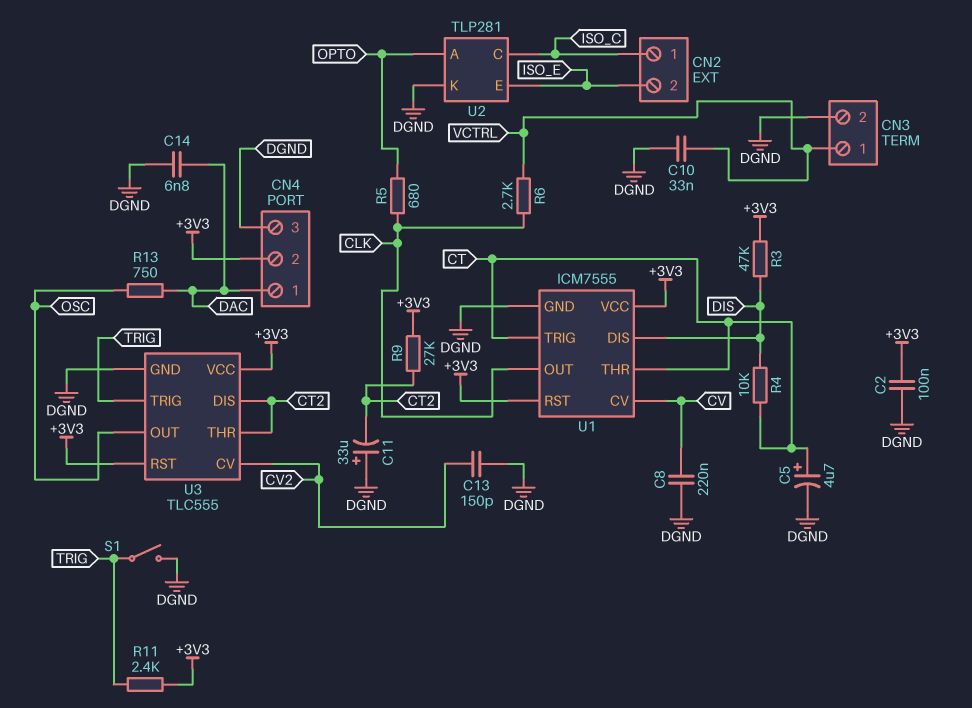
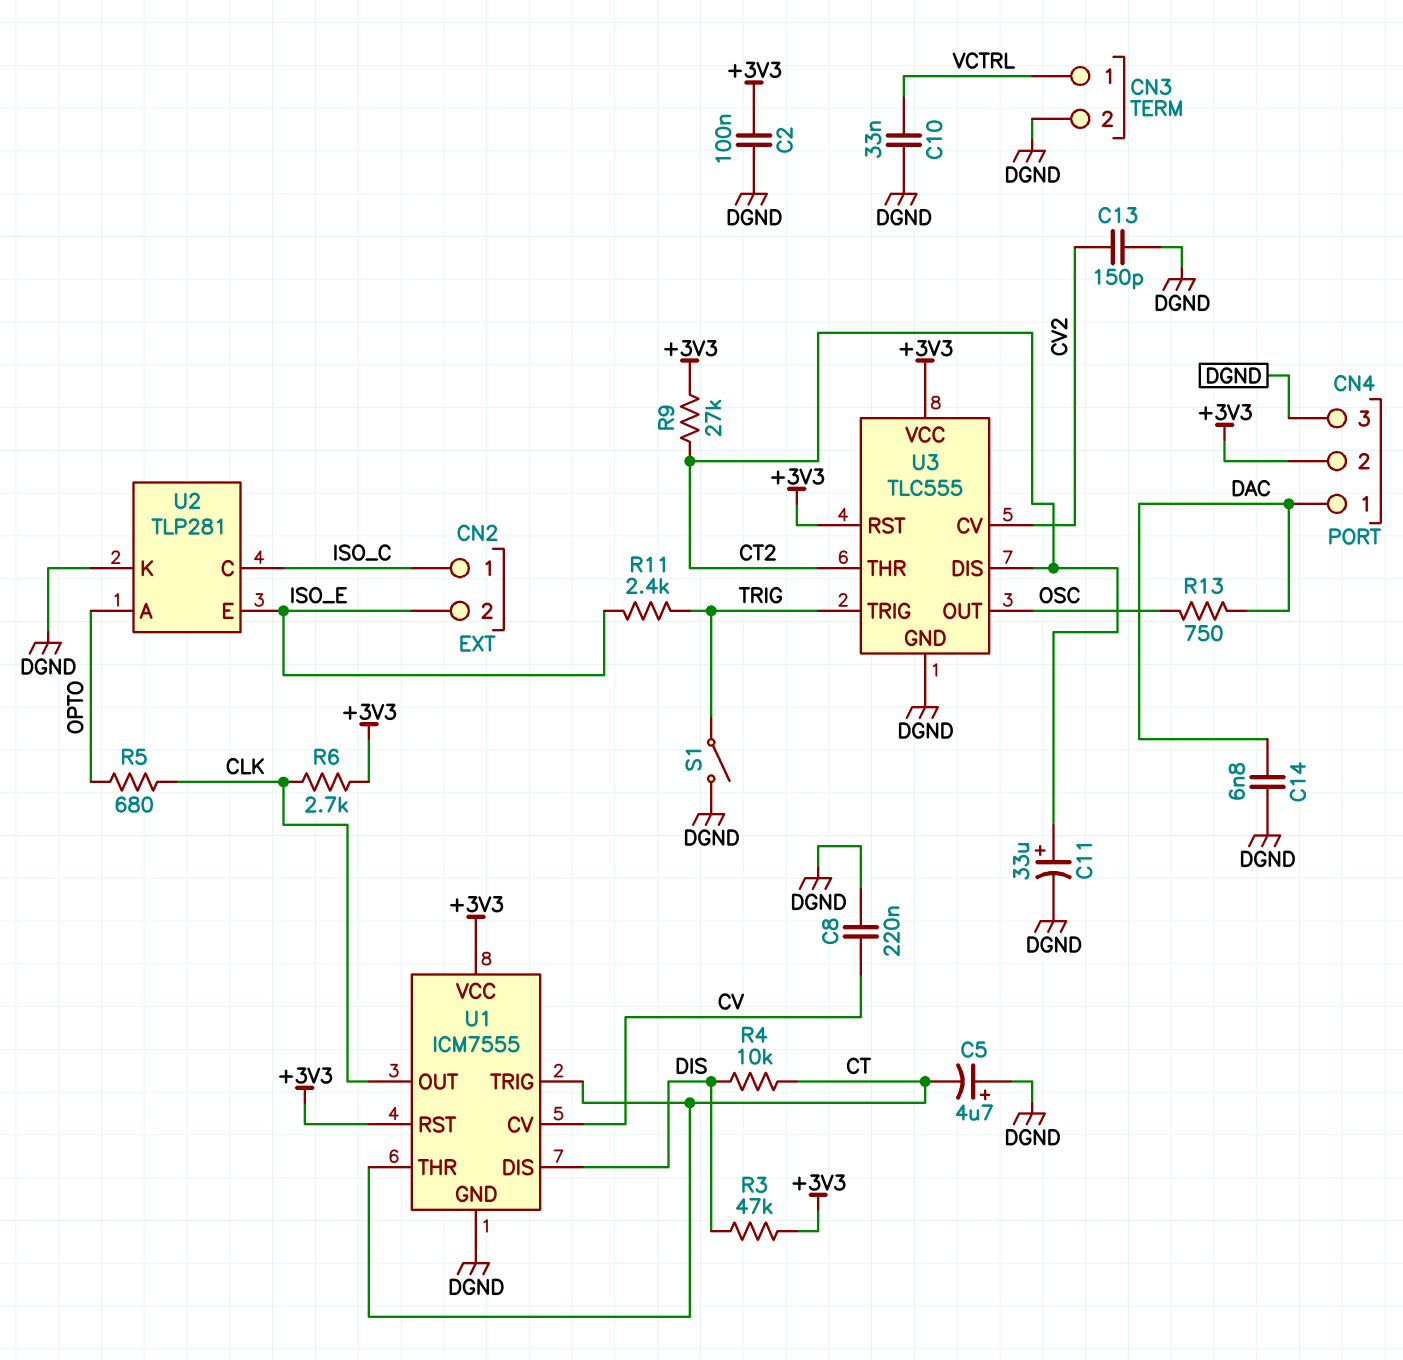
C5: 4.7uF (plus CT, minus DGND) -> 4.7uF (plus DGND, minus CT)
C11: 33uF (plus DGND, minus CT2) -> 33uF (plus CT2, minus DGND)
R6: 2.7k (CLK, VCTRL) -> 2.7k (+3V3, CLK)
R11: 2.4k (+3V3, TRIG) -> 2.4k (ISO_E, TRIG)

